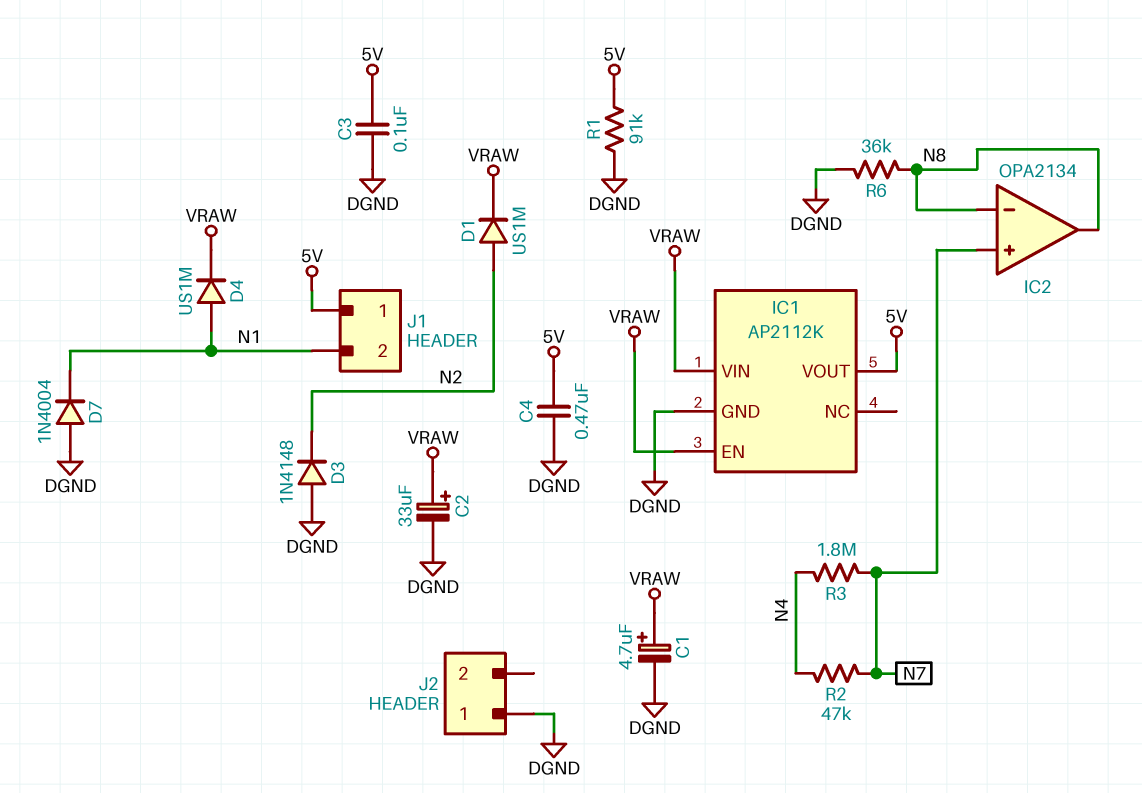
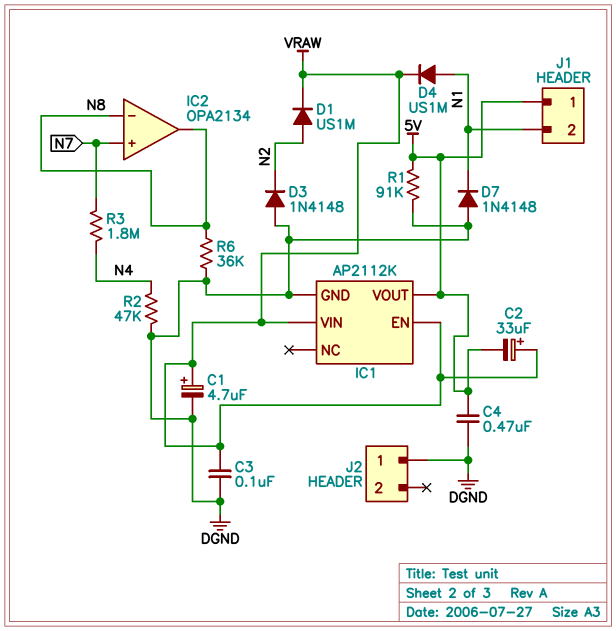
C2: 33uF (plus VRAW, minus DGND) -> 33uF (plus VRAW, minus 5V)
C3: 100nF (5V, DGND) -> 100nF (DGND, VRAW)
D7: diode 1N4004 (A DGND, K N1) -> diode 1N4148 (A DGND, K N1)
R2: 47k (N4, N7) -> 47k (DGND, N4)

